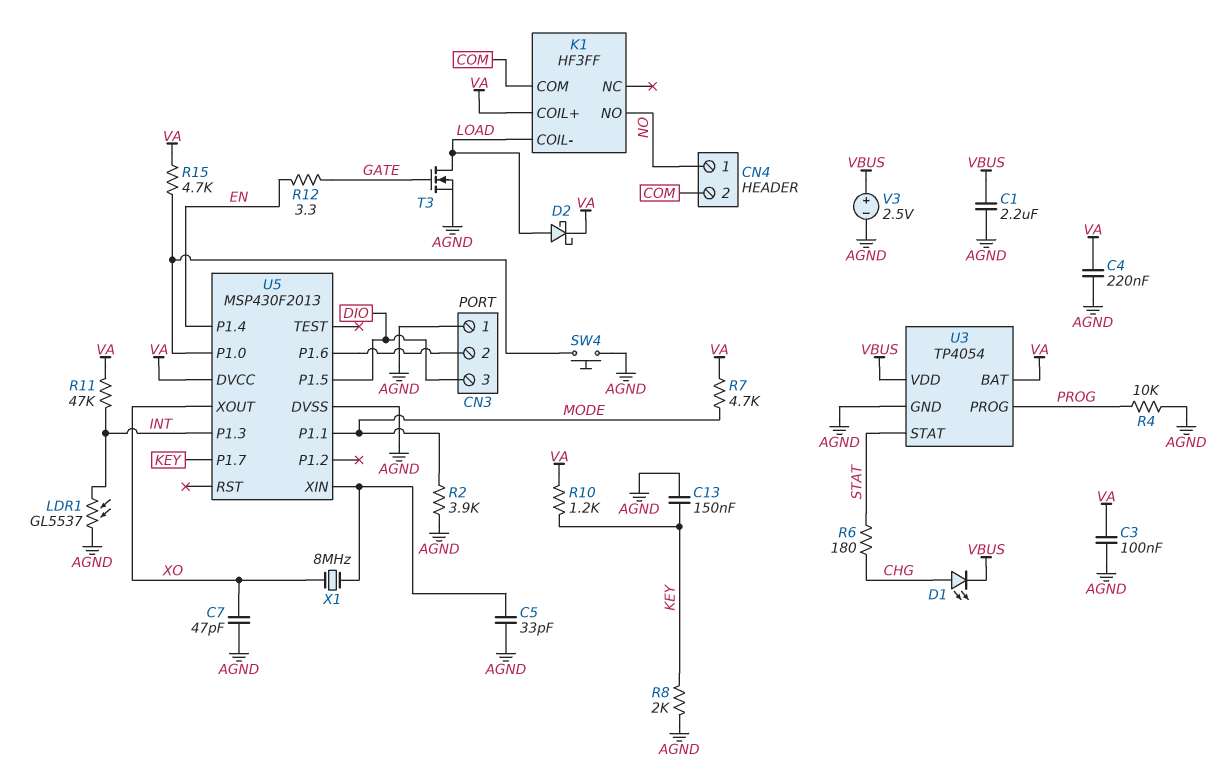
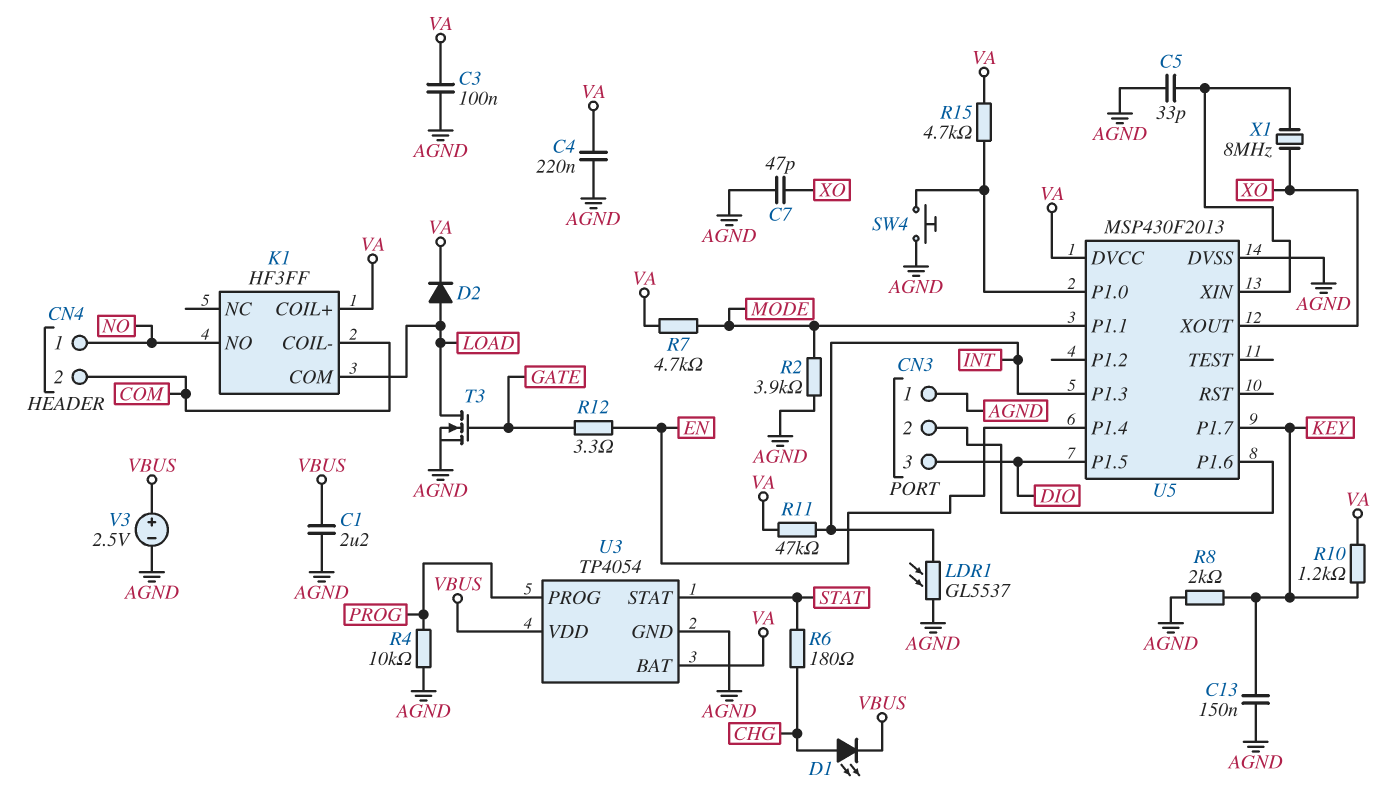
D2: schottky (A LOAD, K VA) -> diode (A LOAD, K VA)
K1 pin COIL-: LOAD -> COM
K1 pin COM: COM -> LOAD

